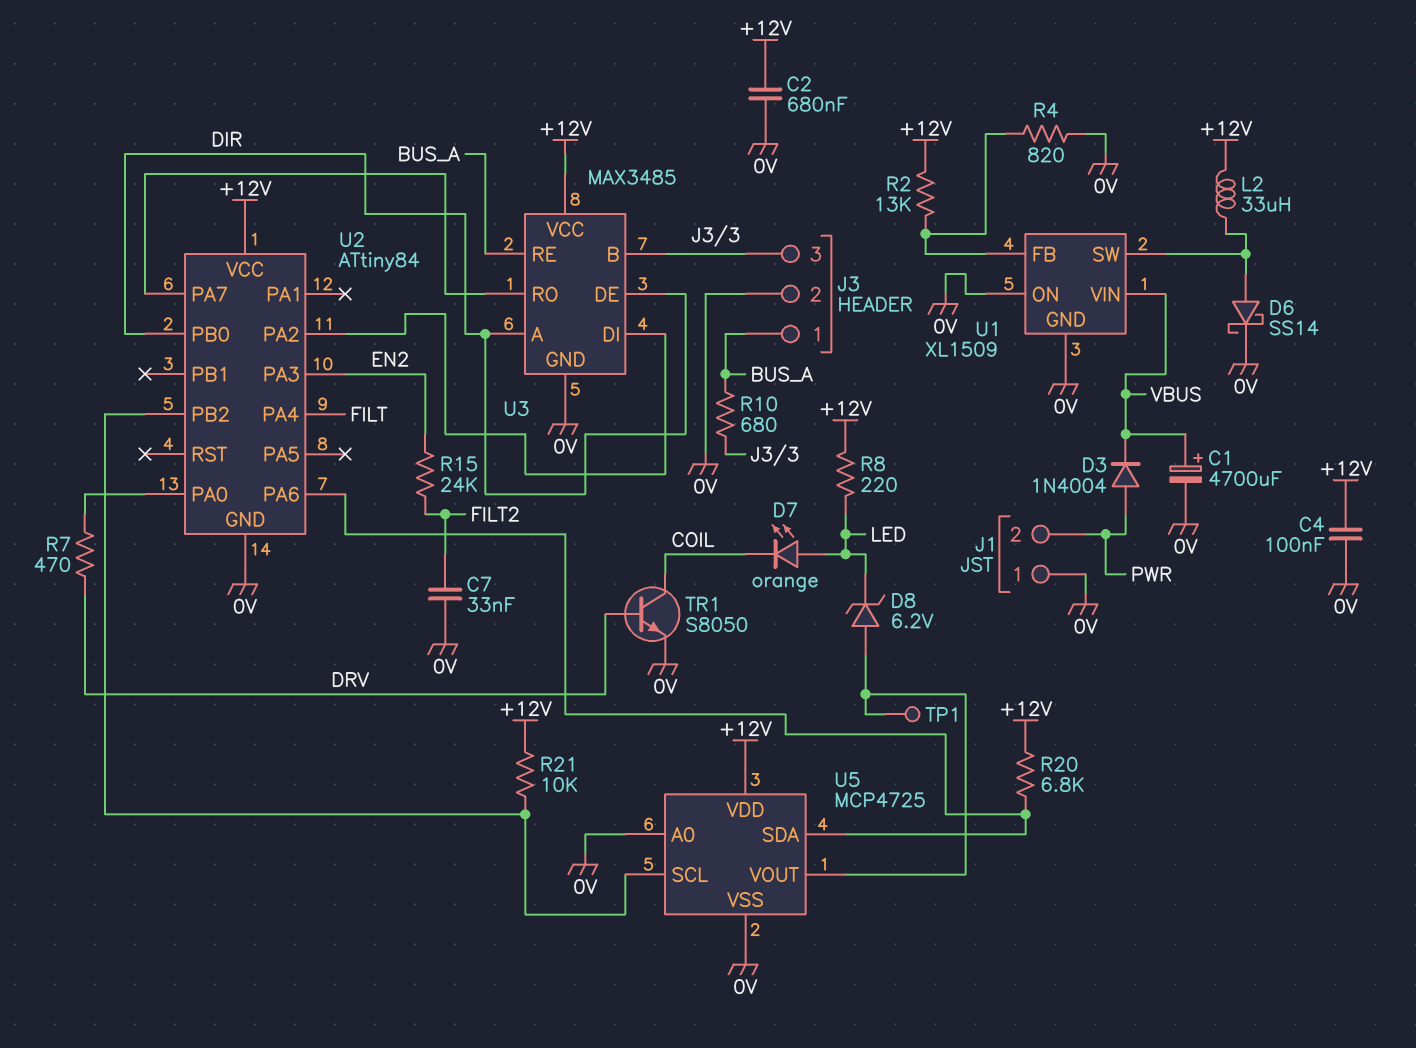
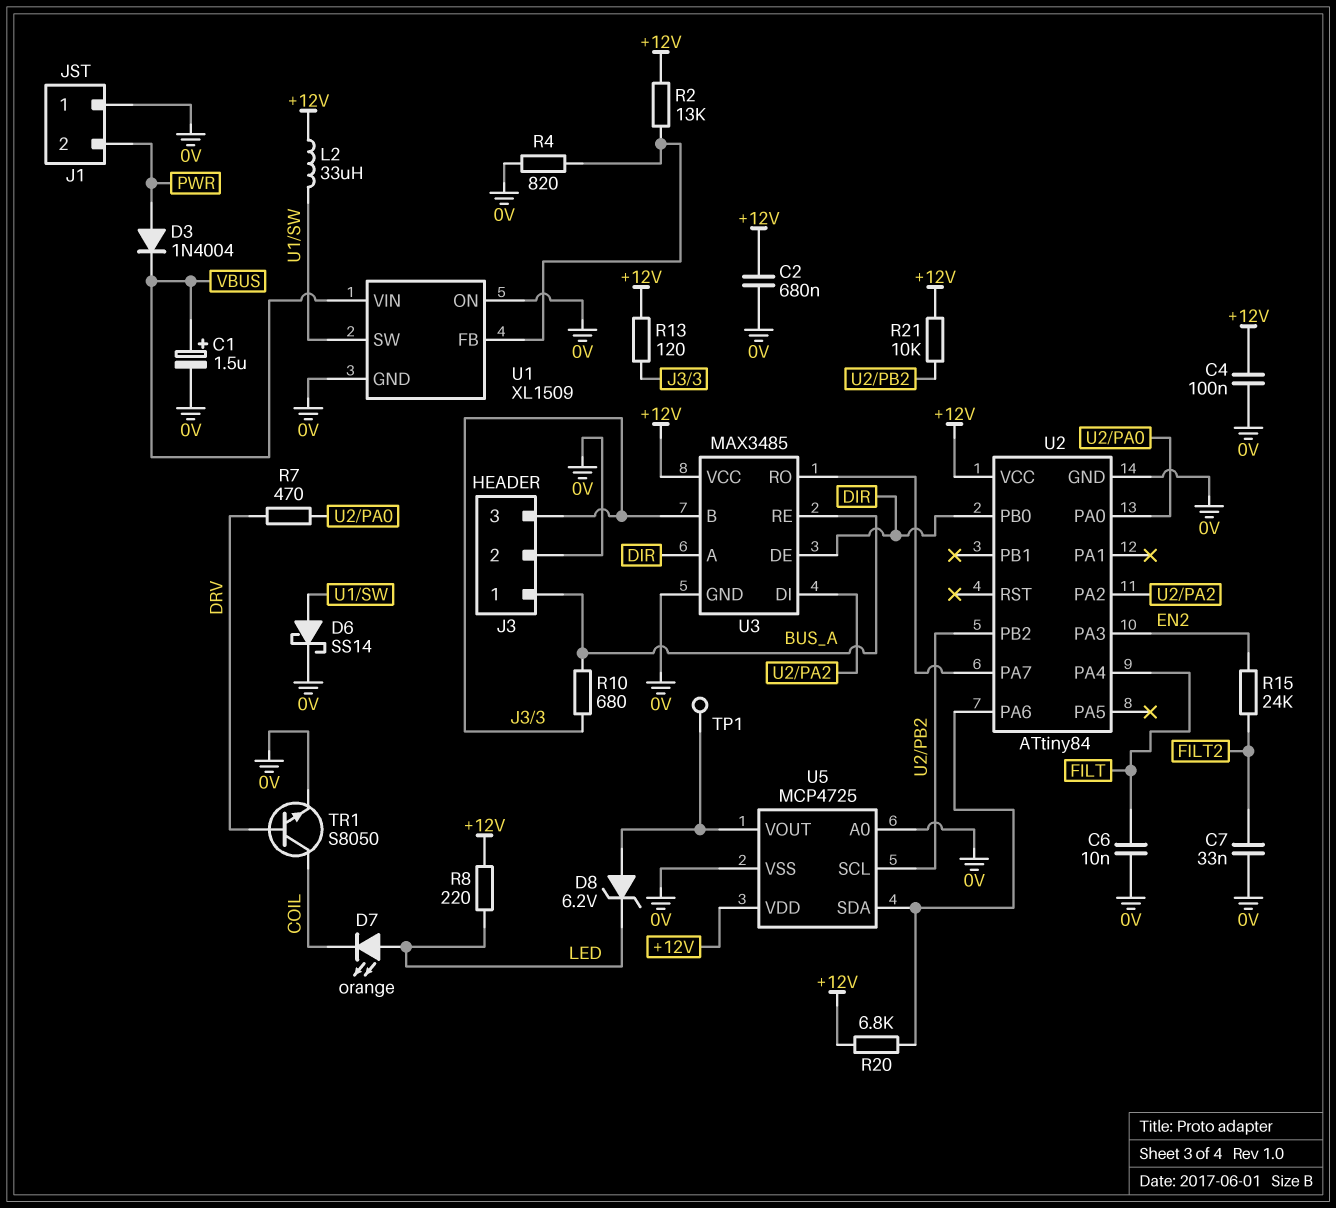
C1: 4700uF (plus VBUS, minus 0V) -> 1.5uF (plus VBUS, minus 0V)
C6: none -> 10nF (0V, FILT)
R13: none -> 120 (+12V, J3/3)

